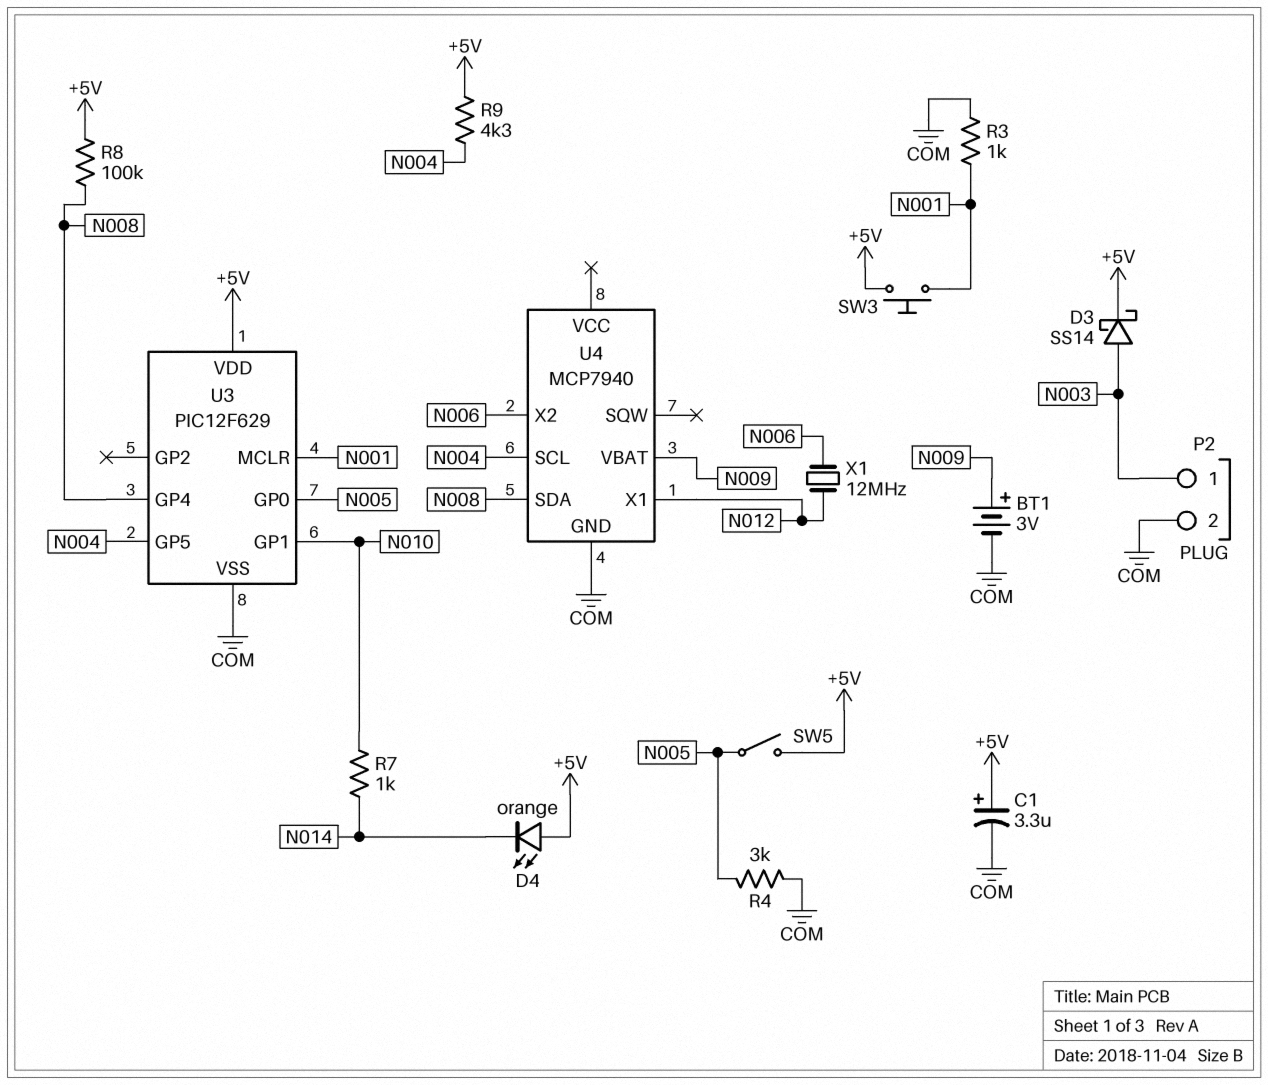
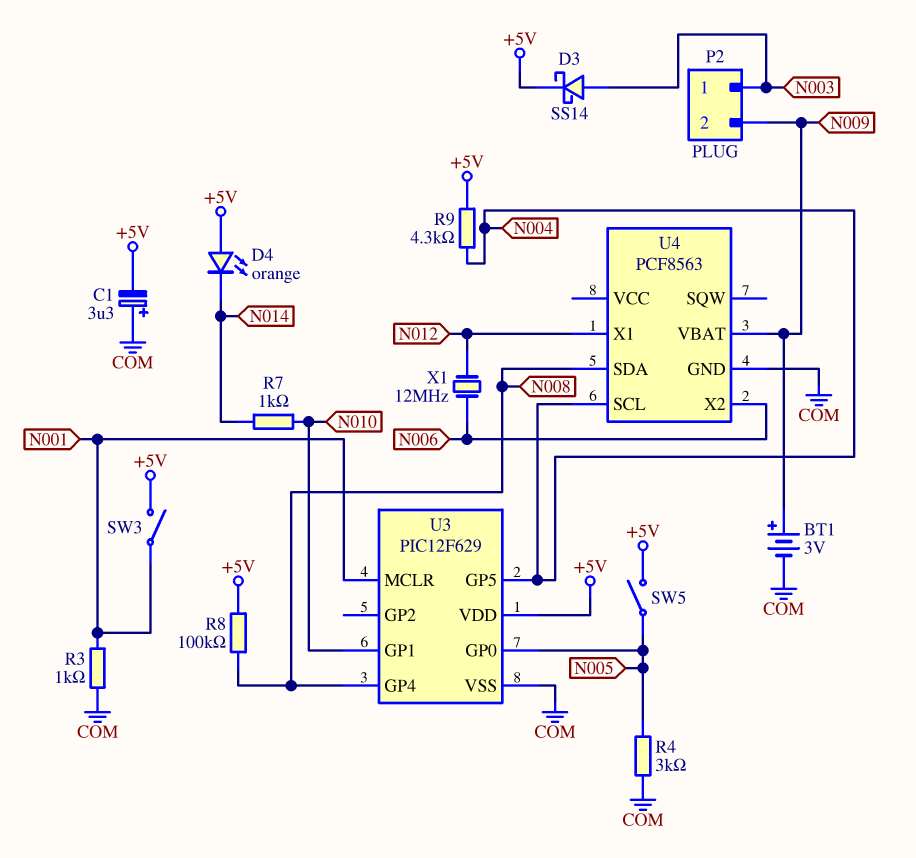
C1: 3.3uF (plus +5V, minus COM) -> 3.3uF (plus COM, minus +5V)
P2 pin 2: COM -> N009
SW3: button (+5V, N001) -> switch (+5V, N001)
U4: MCP7940 -> PCF8563

